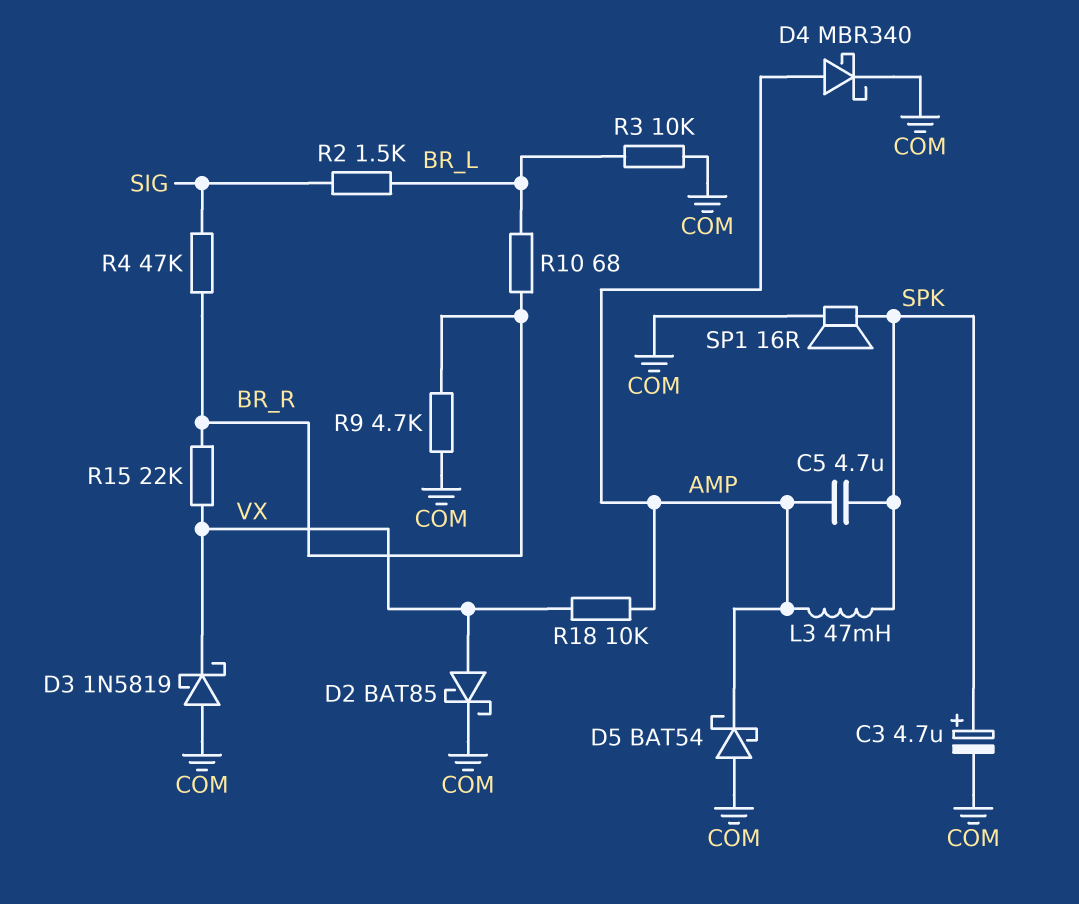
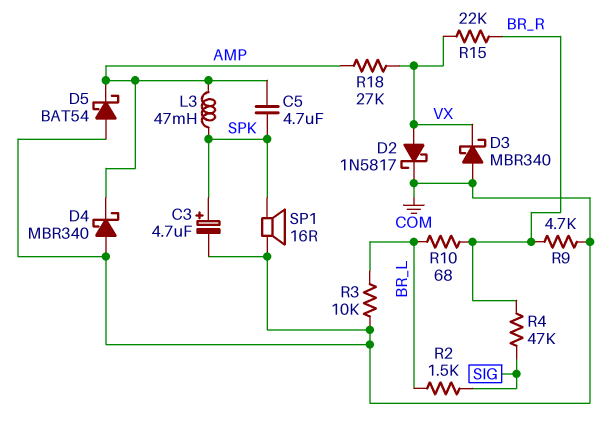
D2: schottky BAT85 (A VX, K COM) -> schottky 1N5817 (A VX, K COM)
D3: schottky 1N5819 (A COM, K VX) -> schottky MBR340 (A COM, K VX)
D4: schottky MBR340 (A AMP, K COM) -> schottky MBR340 (A COM, K AMP)
R18: 10k (AMP, VX) -> 27k (AMP, VX)

